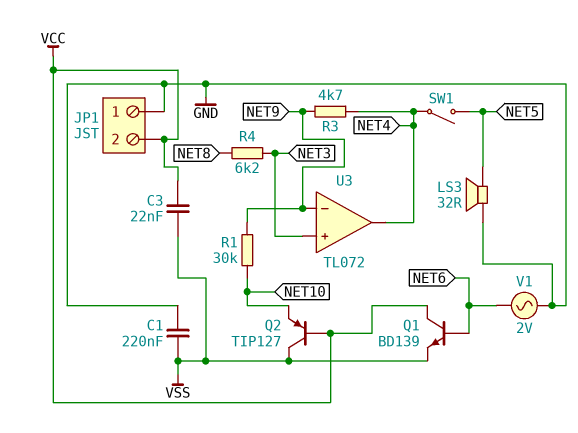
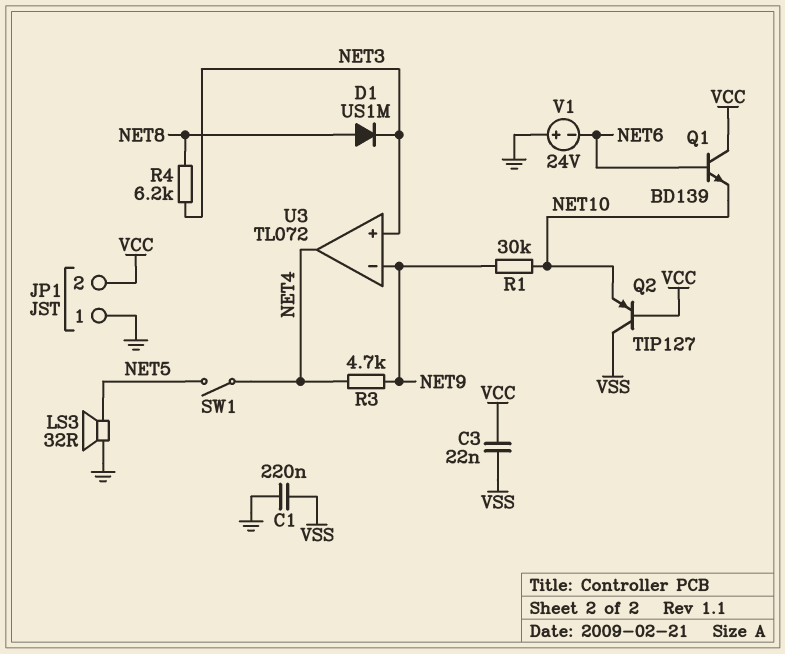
D1: none -> diode US1M (A NET8, K NET3)
Q1: NPN BD139 (B NET6, C VCC, E VSS) -> NPN BD139 (B NET6, C VCC, E NET10)
V1: AC 2V (GND, NET6) -> 24V (plus GND, minus NET6)

